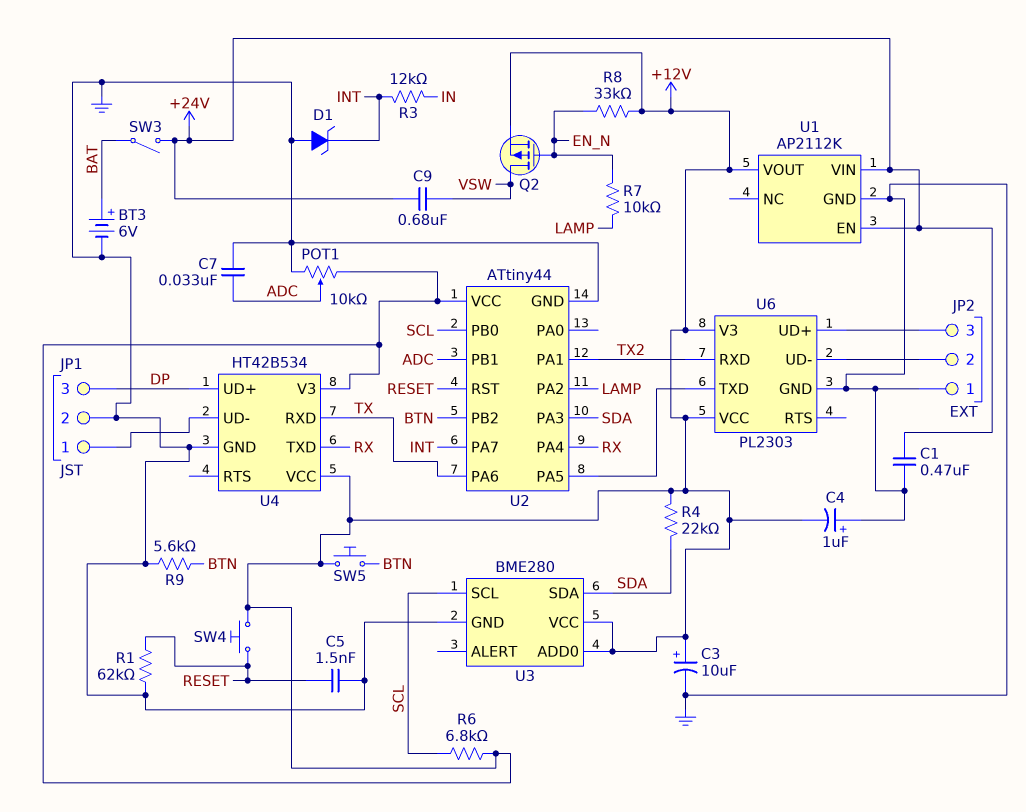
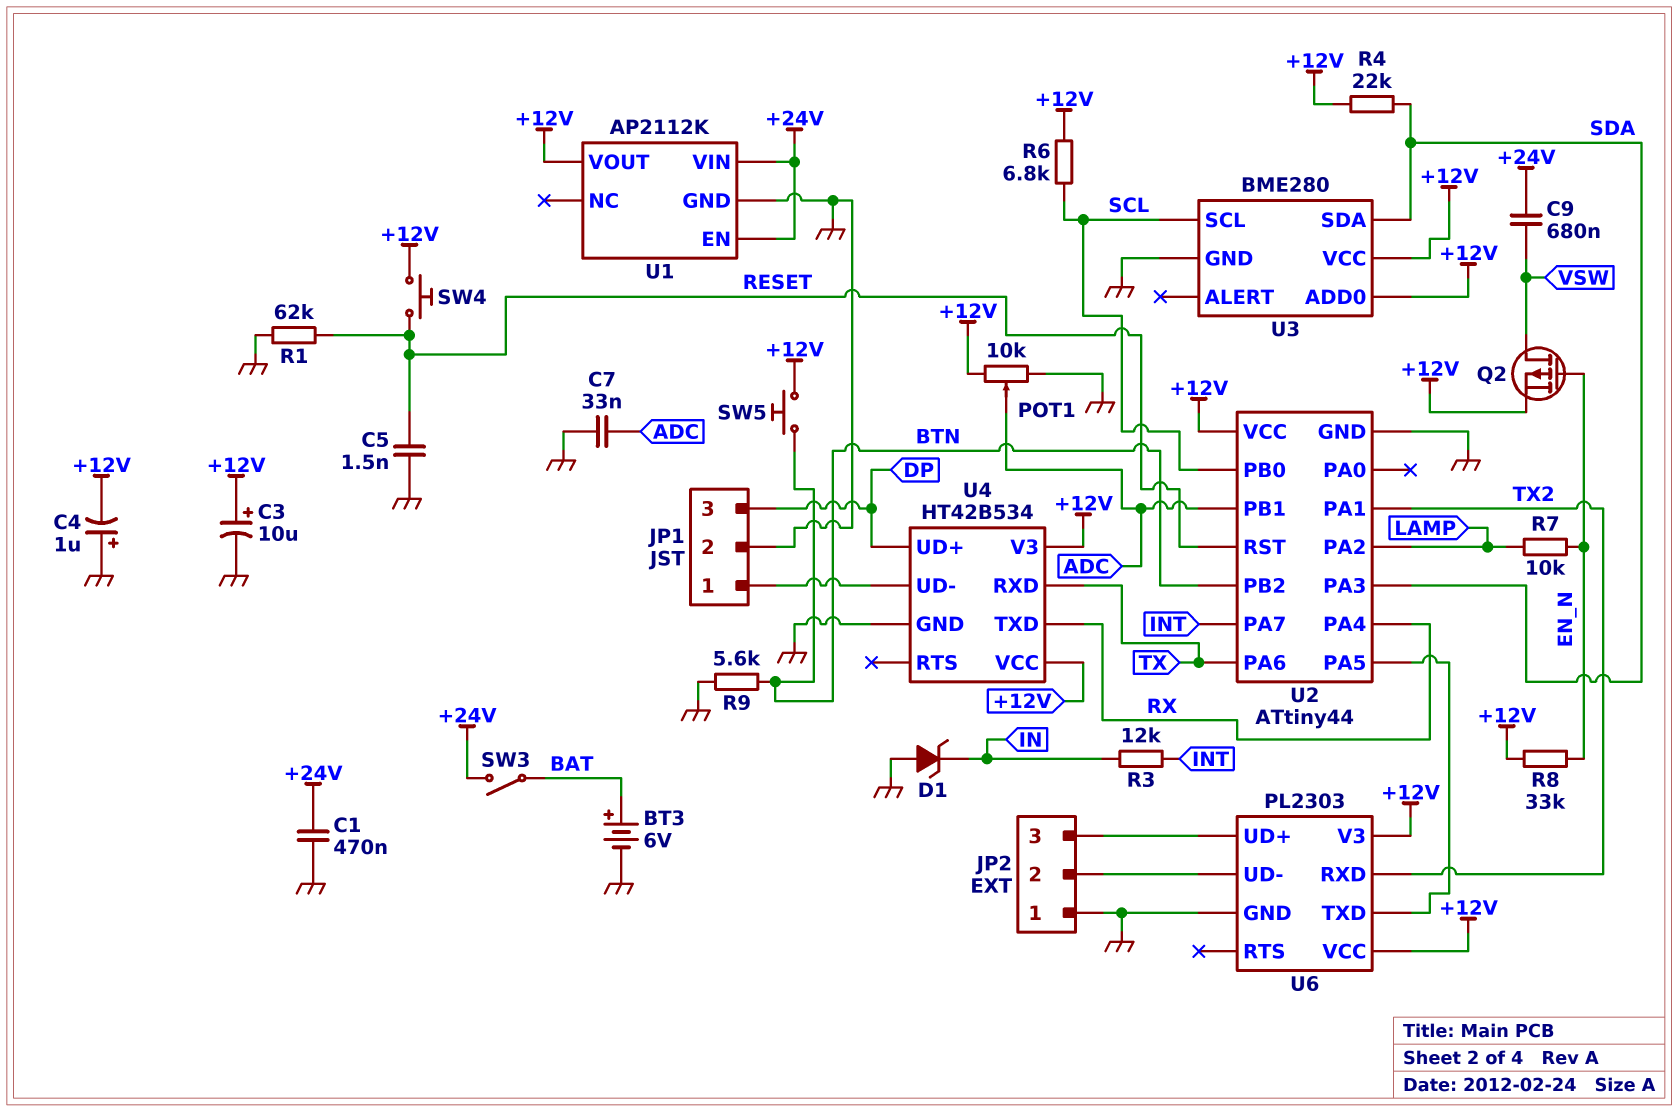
D1: zener (A GND, K INT) -> zener (A GND, K IN)

